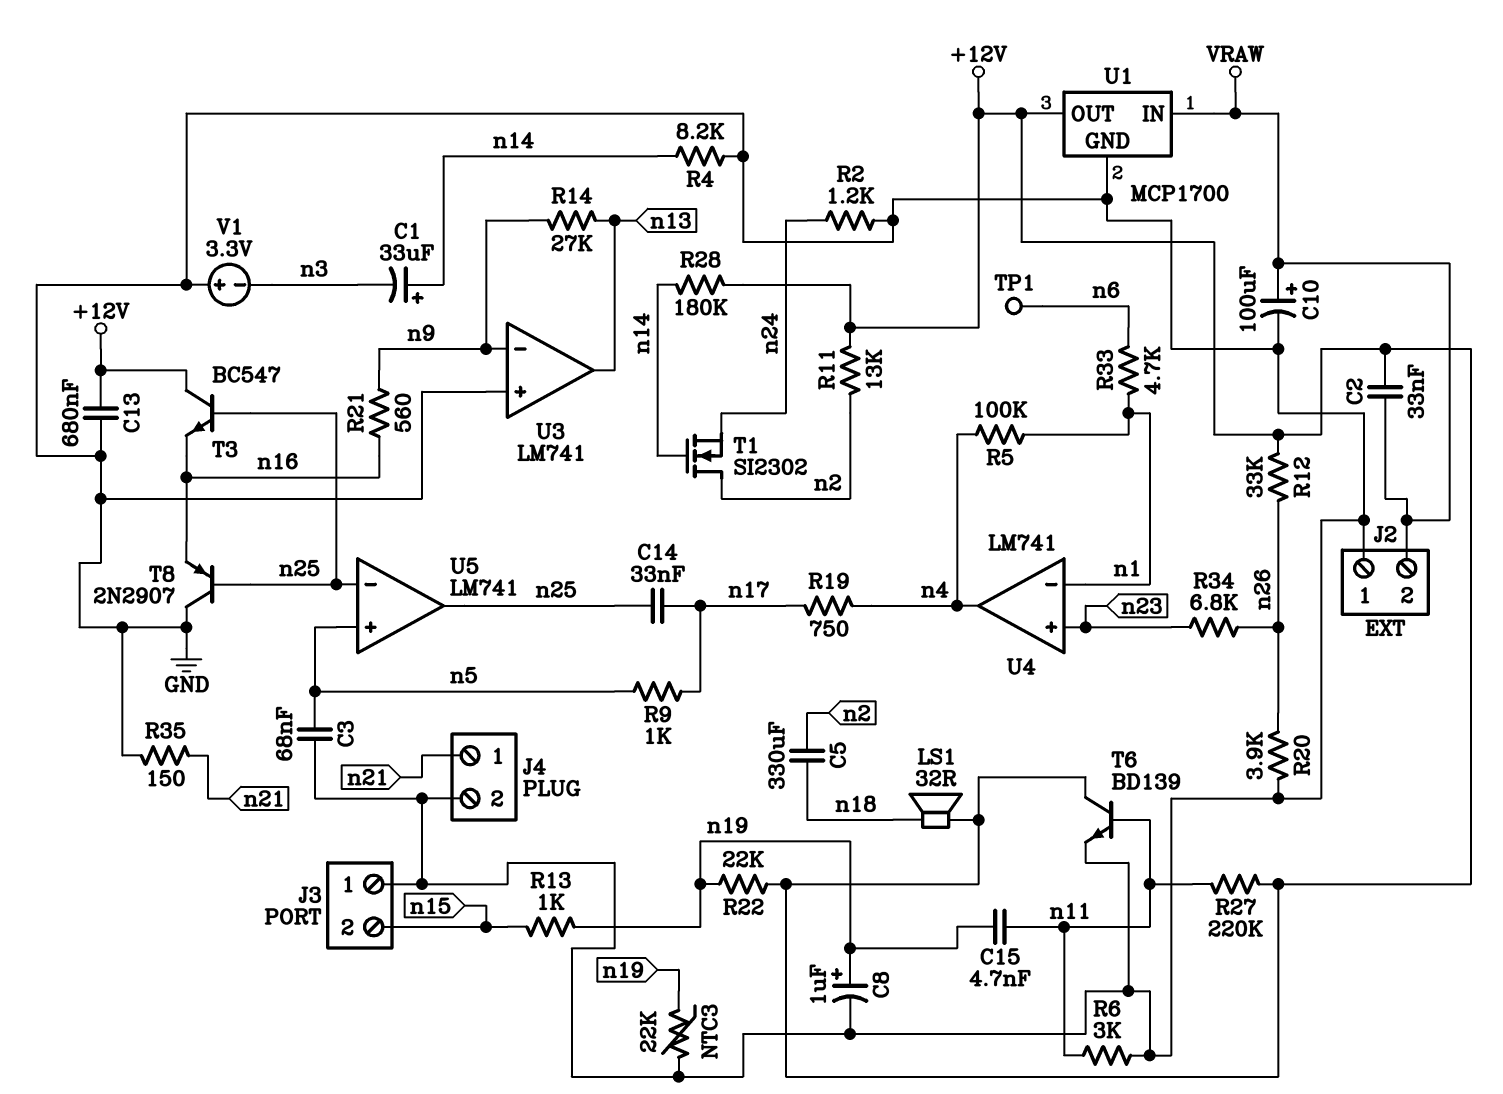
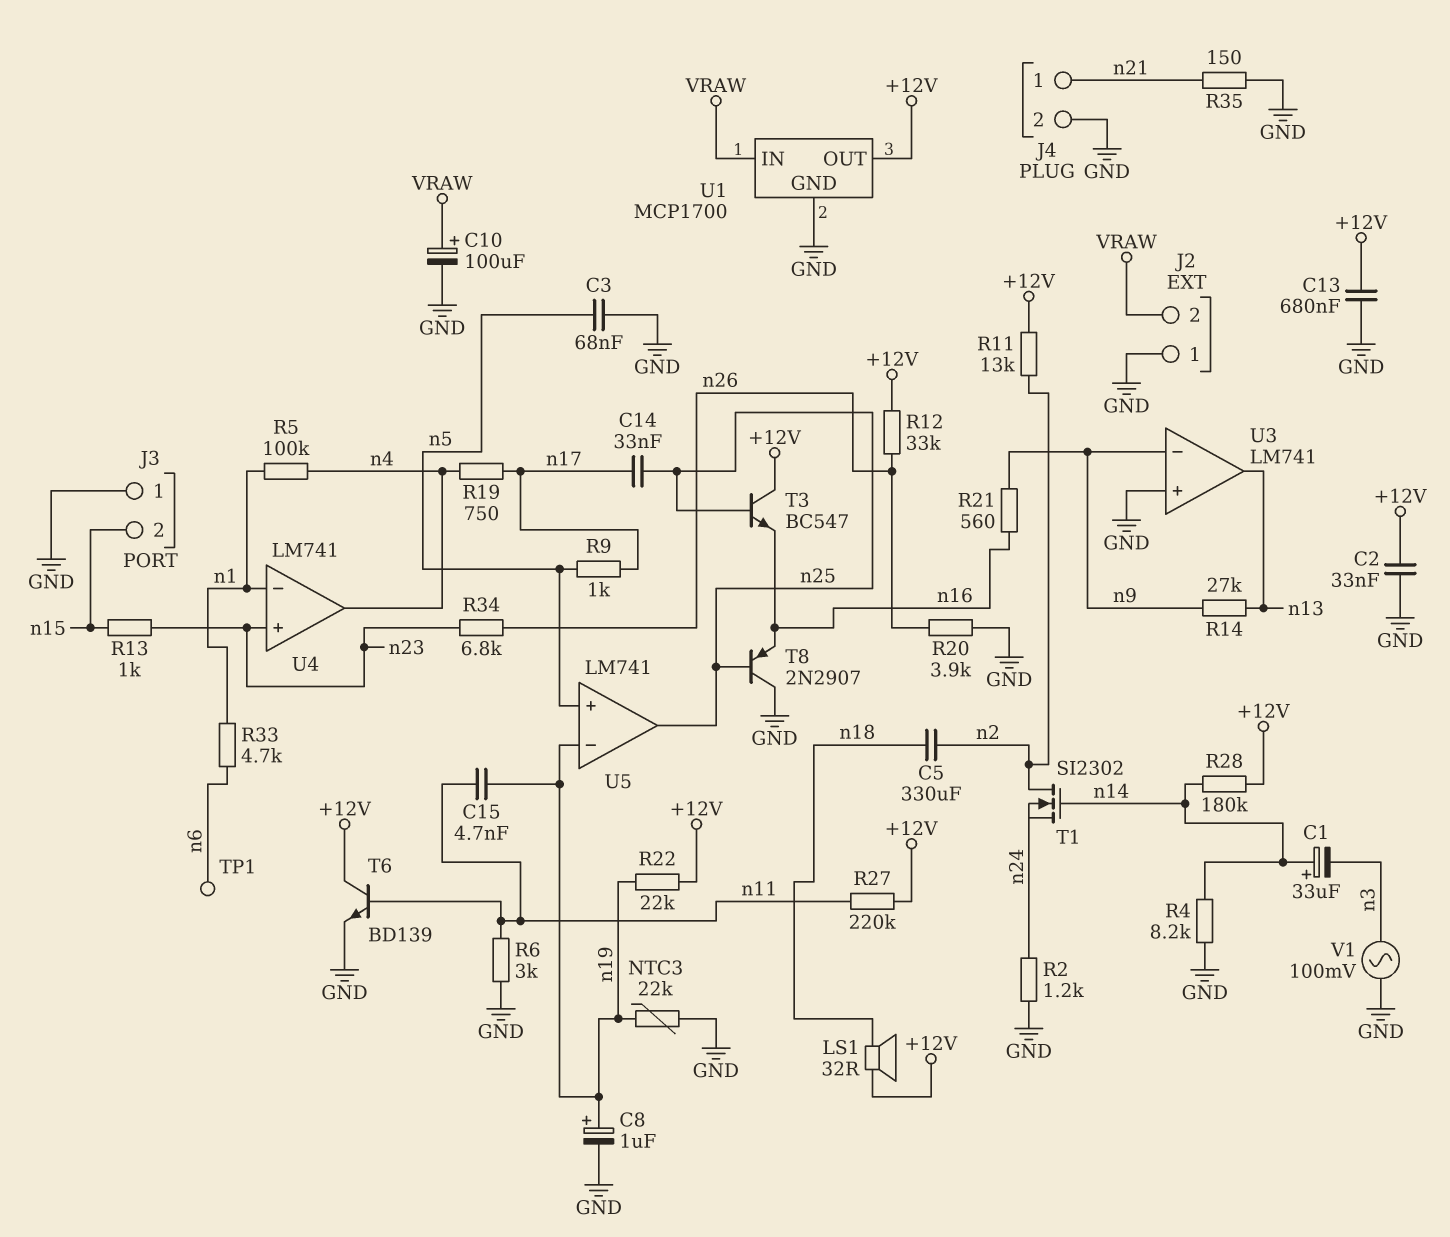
C2: 33nF (+12V, VRAW) -> 33nF (+12V, GND)
R13: 1k (n15, n19) -> 1k (n15, n23)
U5 pin in-: n25 -> n19
V1: 3.3V (plus GND, minus n3) -> AC 100mV (GND, n3)

